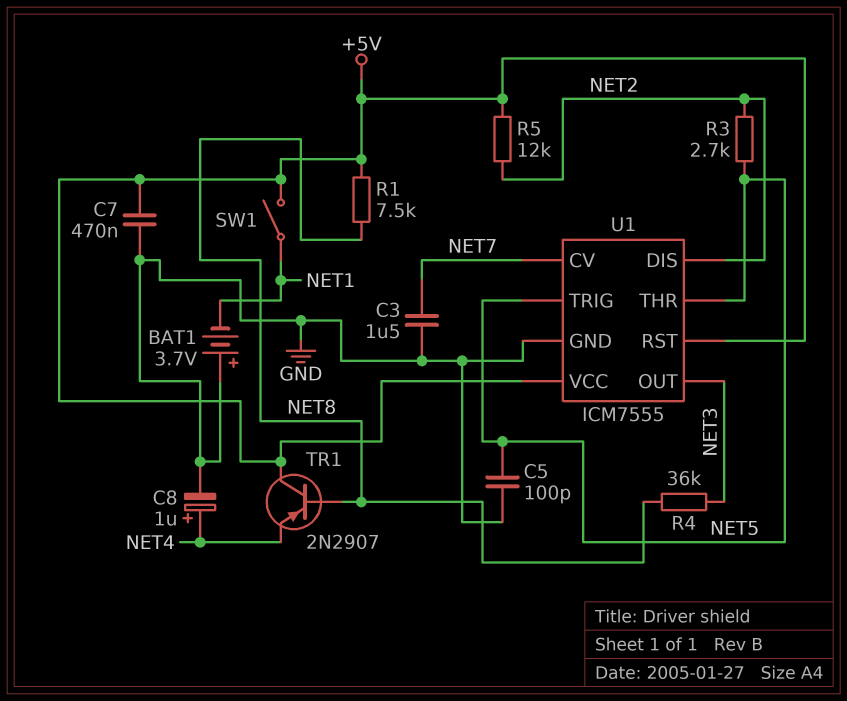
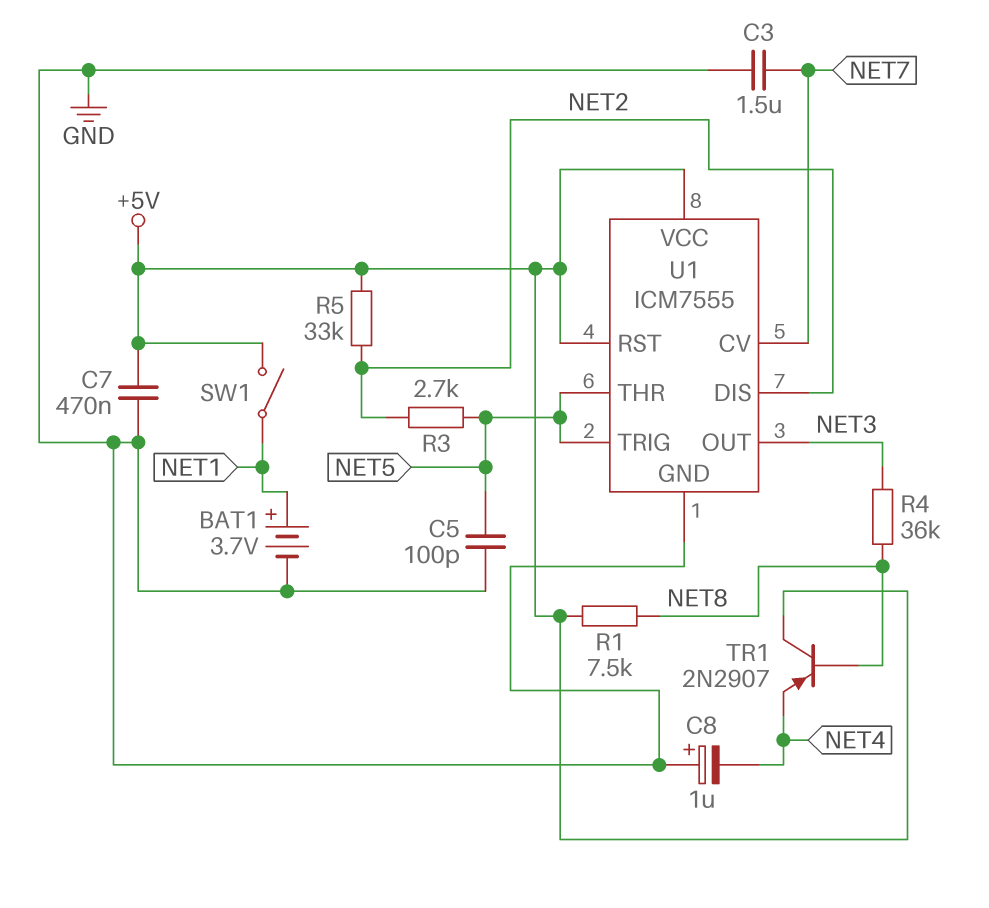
BAT1: 3.7V (plus GND, minus NET1) -> 3.7V (plus NET1, minus GND)
C8: 1uF (plus NET4, minus GND) -> 1uF (plus GND, minus NET4)
R5: 12k (+5V, NET2) -> 33k (+5V, NET2)

